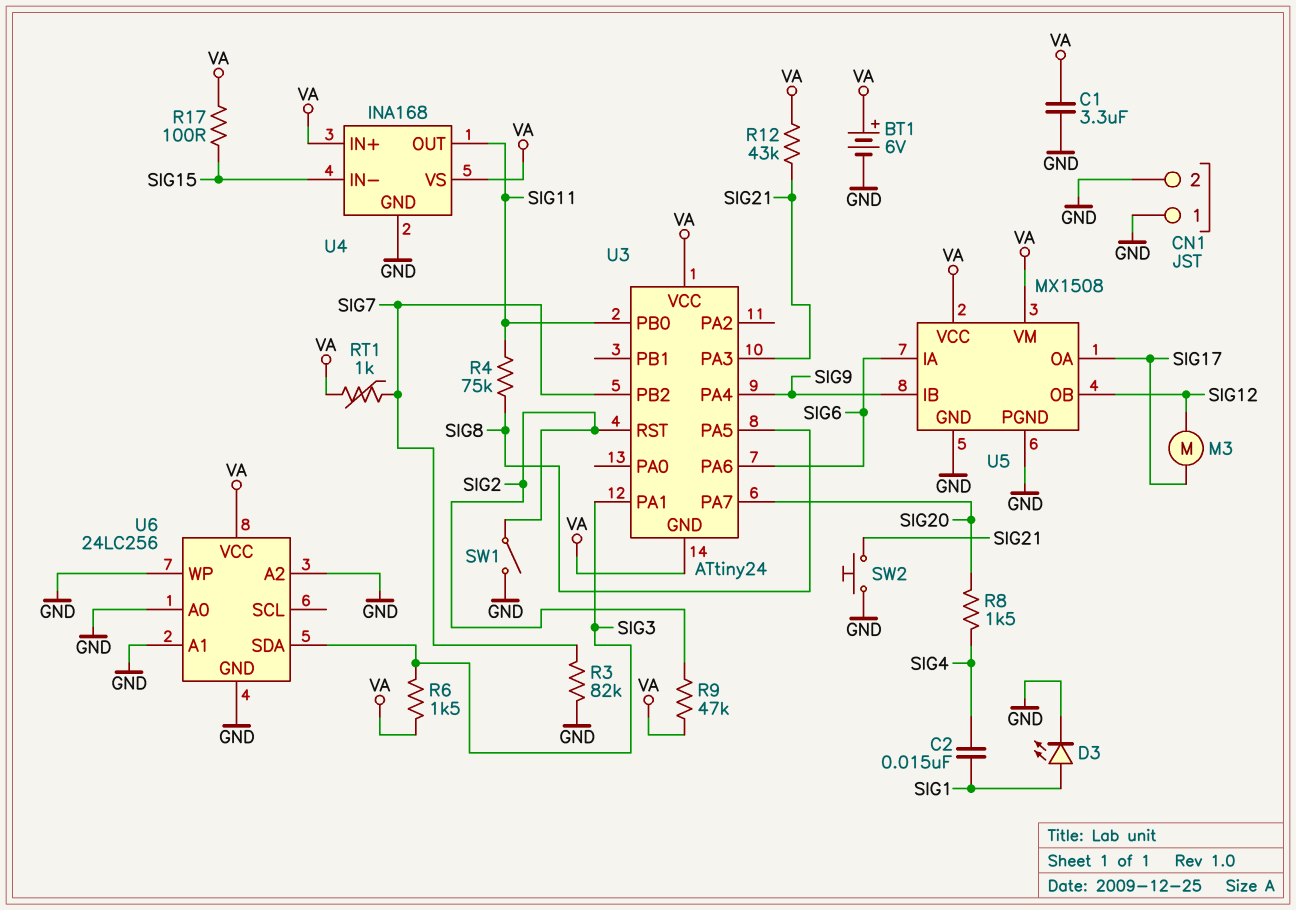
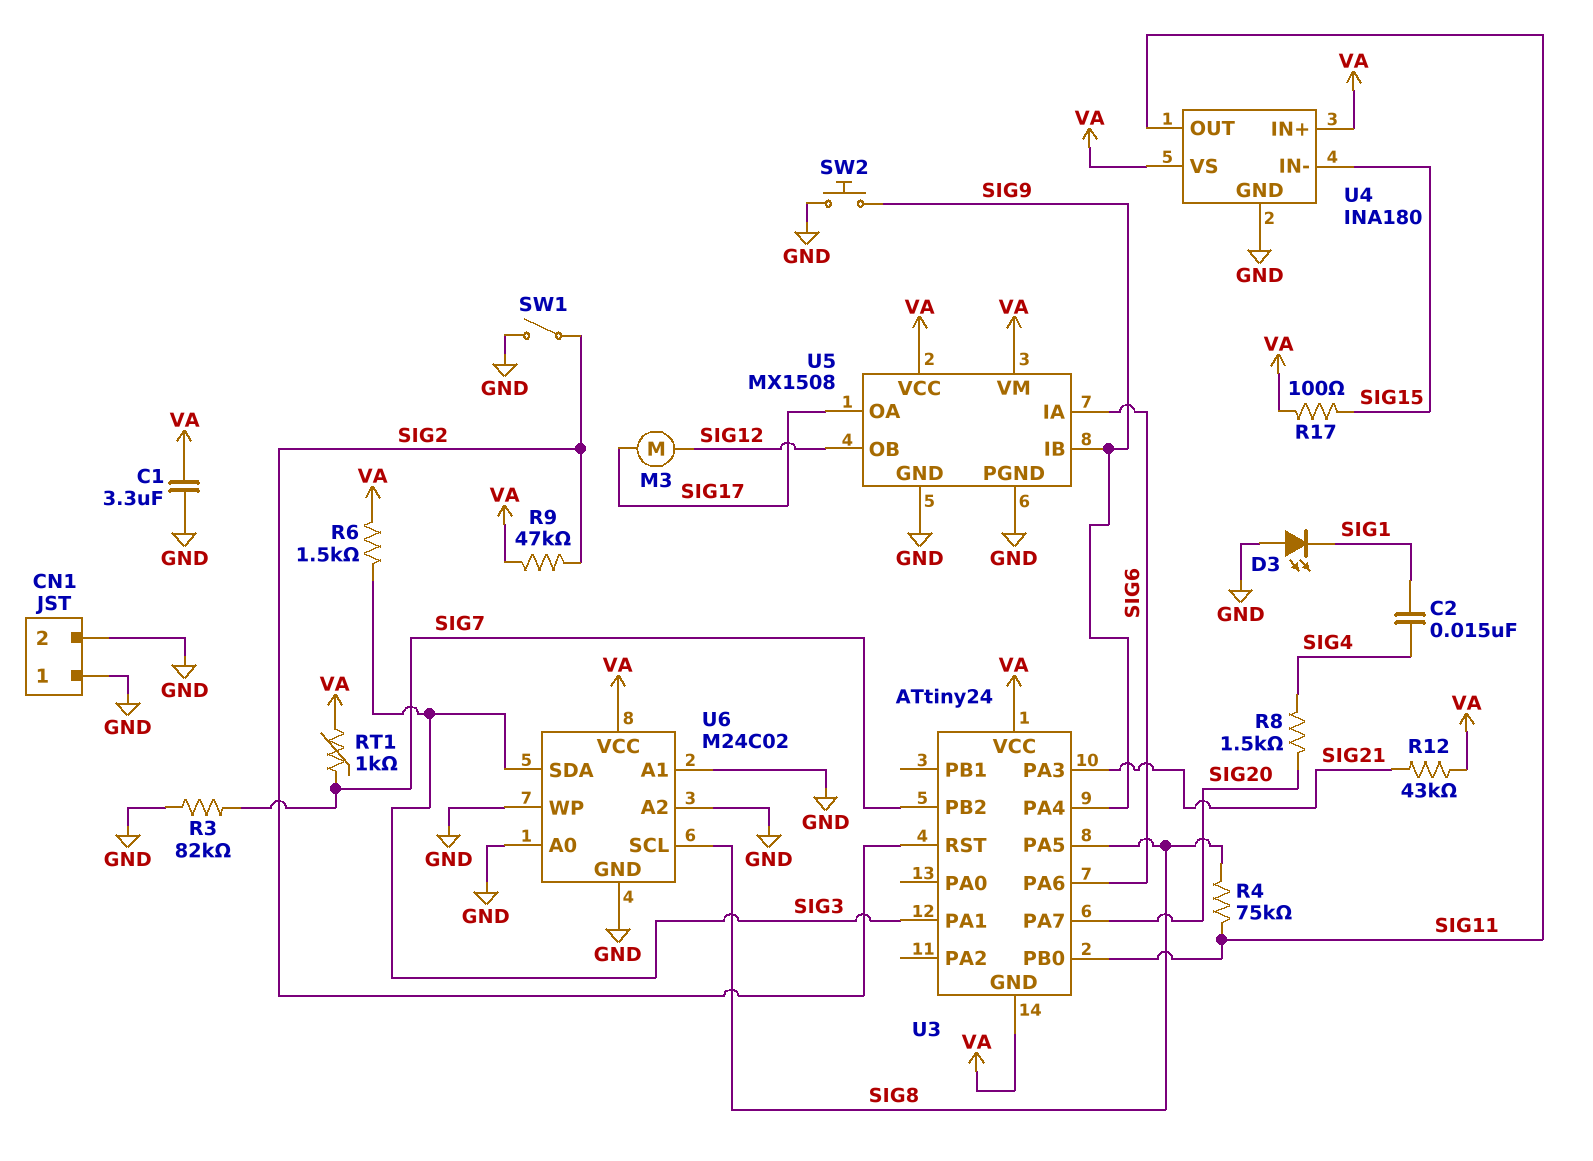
BT1: 6V (plus VA, minus GND) -> none
D3: LED (A SIG1, K GND) -> LED (A GND, K SIG1)
SW2: button (GND, SIG21) -> button (GND, SIG9)
U4: INA168 -> INA180
U6: 24LC256 -> M24C02
U6 pin SCL: none -> SIG8

